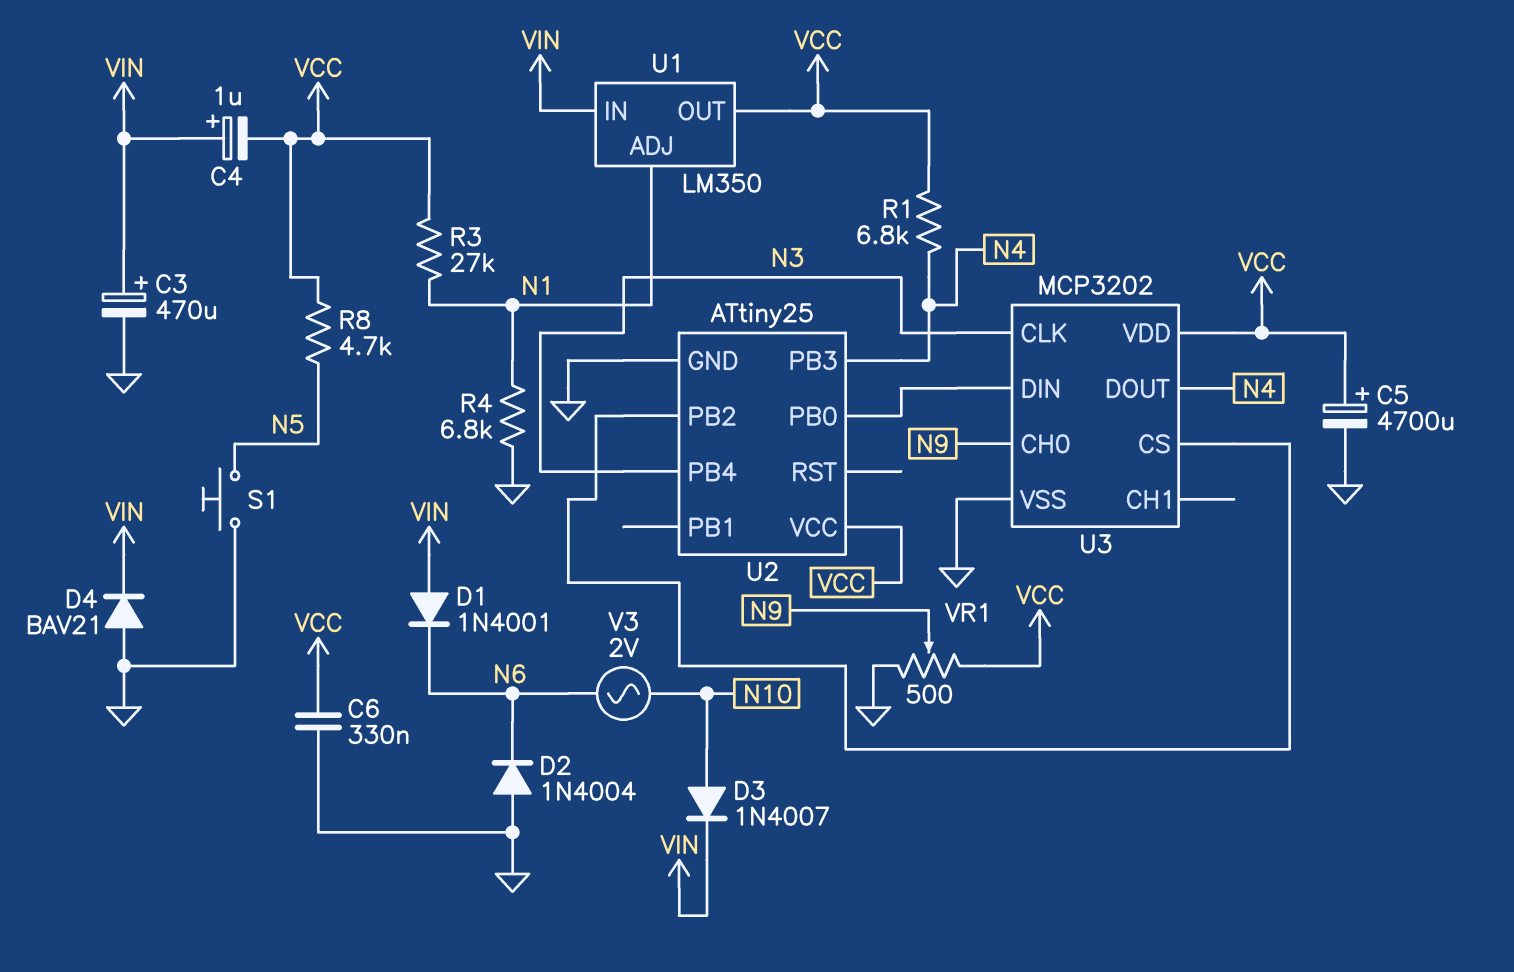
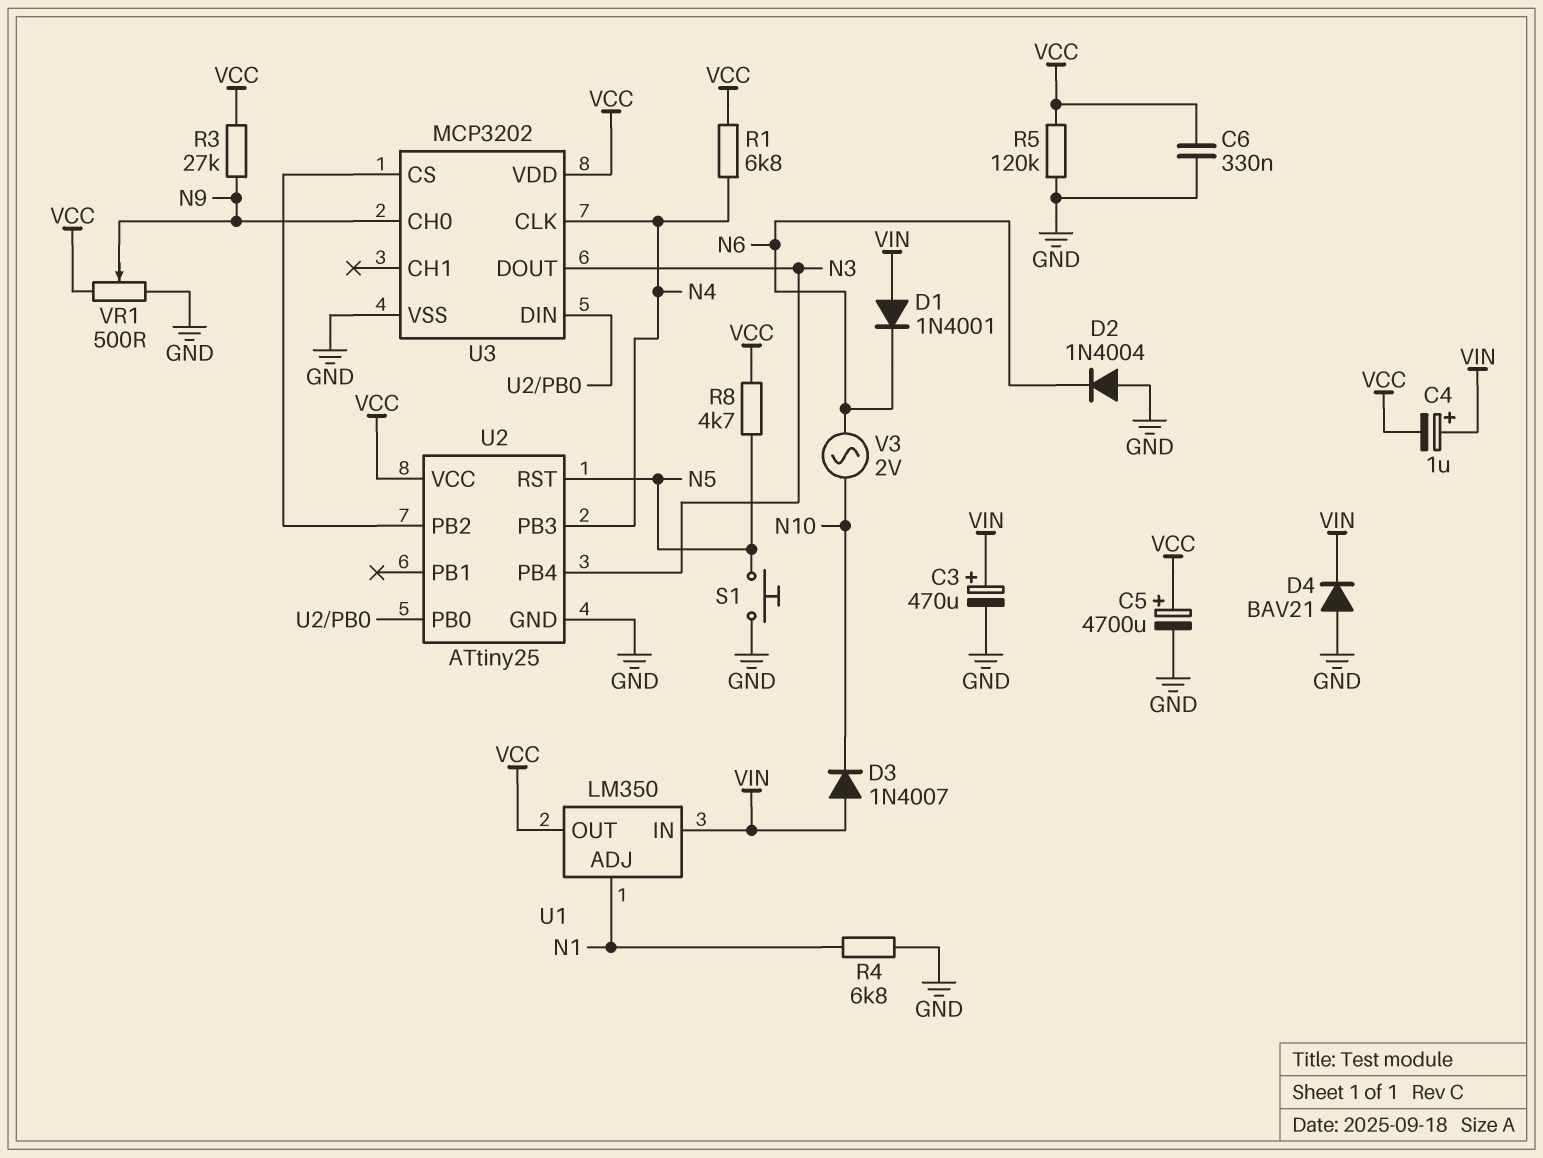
D3: diode 1N4007 (A N10, K VIN) -> diode 1N4007 (A VIN, K N10)
R3: 27k (N1, VCC) -> 27k (N9, VCC)
R5: none -> 120k (GND, VCC)
U2 pin RST: none -> N5
U3 pin CLK: N3 -> N4
U3 pin DOUT: N4 -> N3

